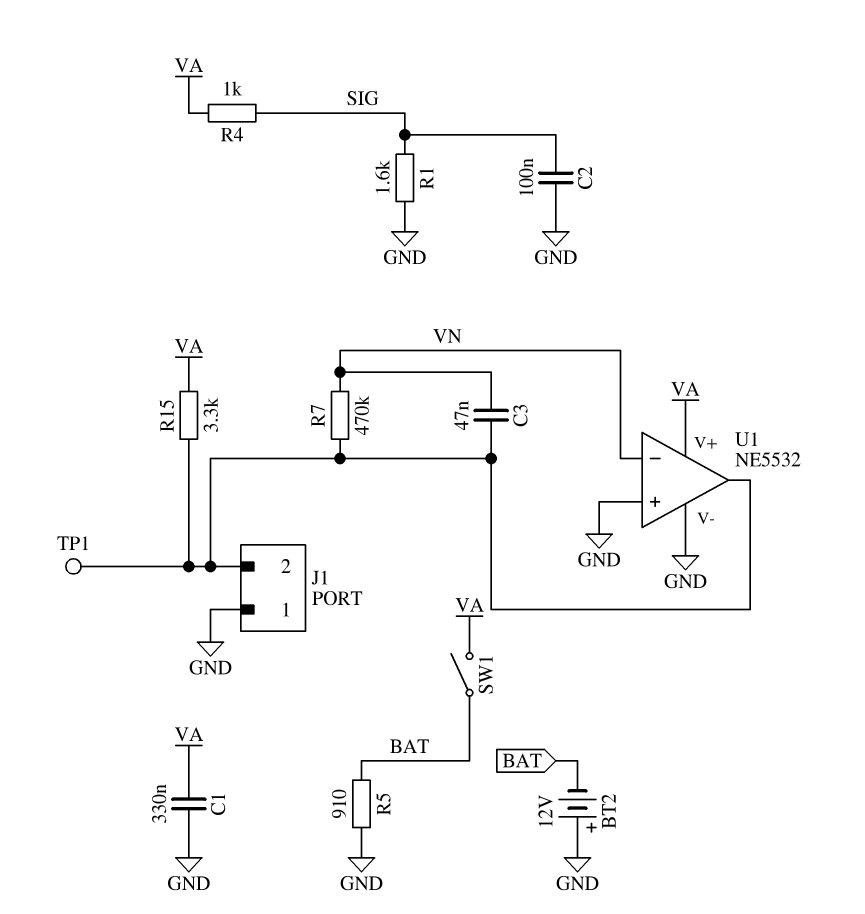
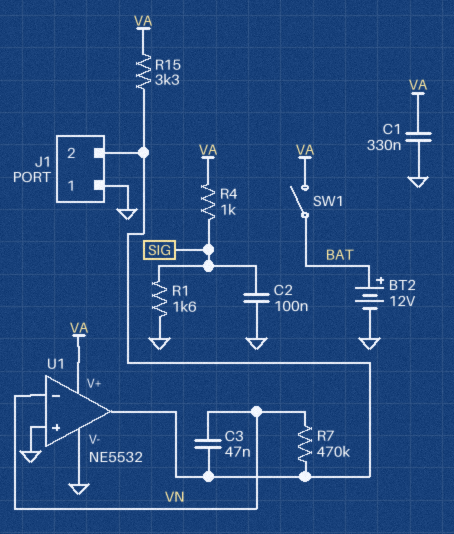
BT2: 12V (plus GND, minus BAT) -> 12V (plus BAT, minus GND)
R5: 910 (BAT, GND) -> none
TP1: test point (J1/2) -> none

